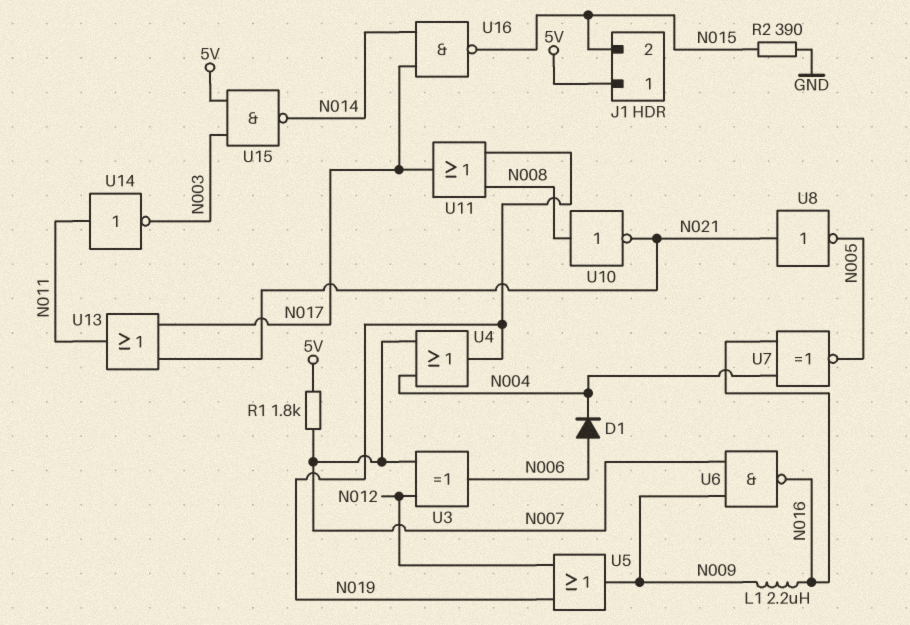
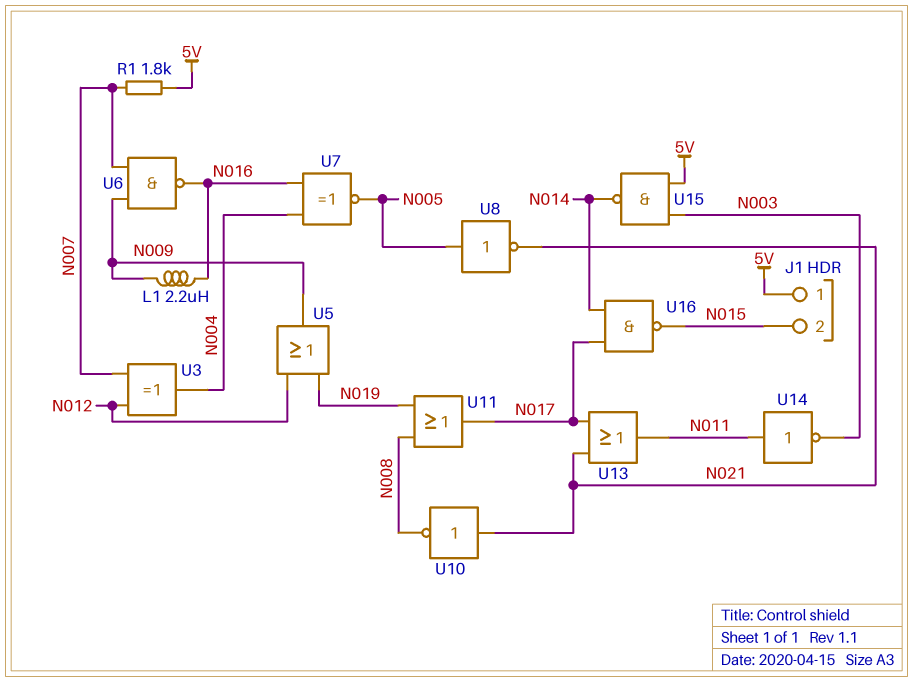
D1: diode (A N006, K N004) -> none
R2: 390 (GND, N015) -> none
U3: XOR (in N007, in N012, out N006) -> XOR (in N007, in N012, out N004)
U4: OR (in N004, in N007, out N019) -> none
U8: NOT (in N021, out N005) -> NOT (in N005, out N021)
U10: NOT (in N008, out N021) -> NOT (in N021, out N008)

